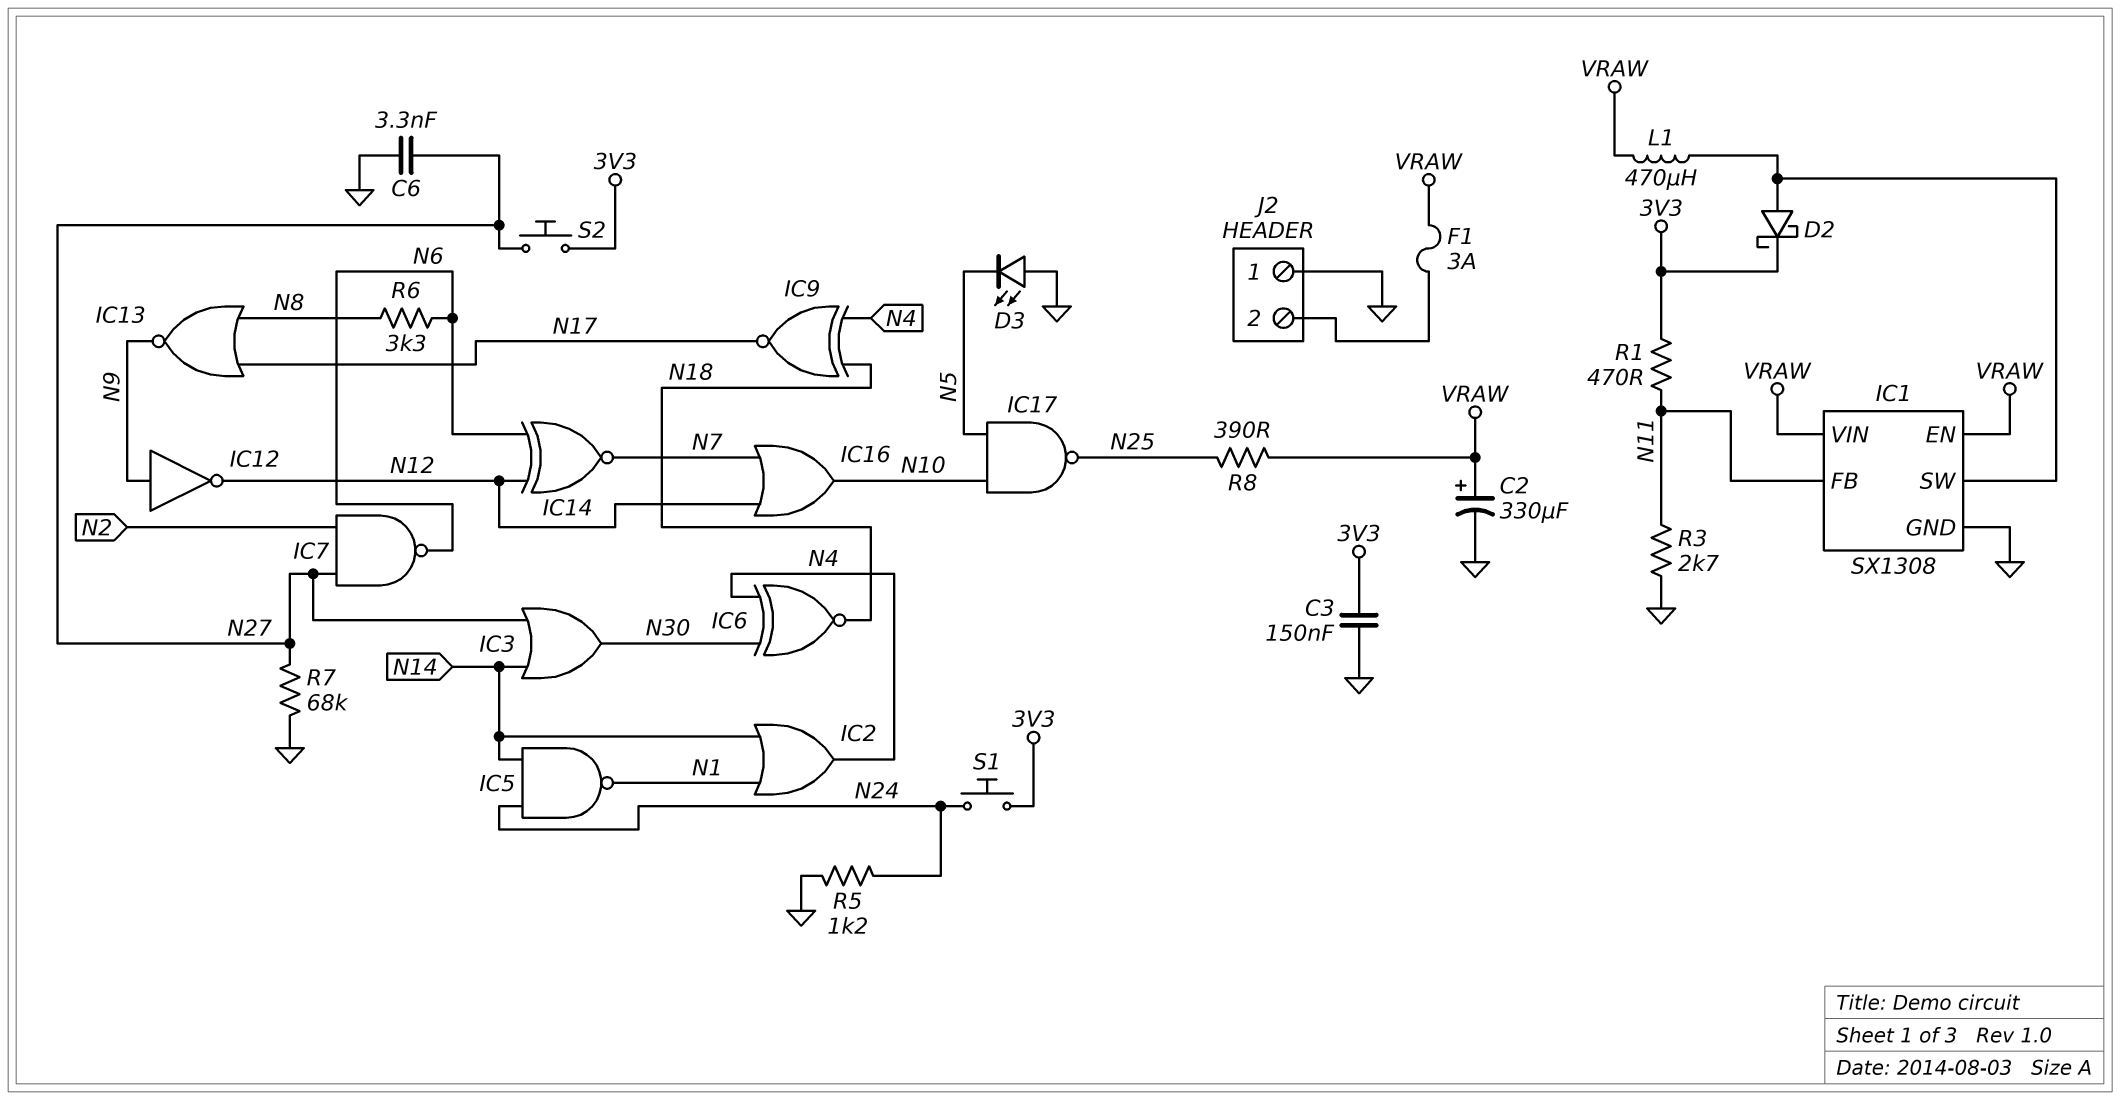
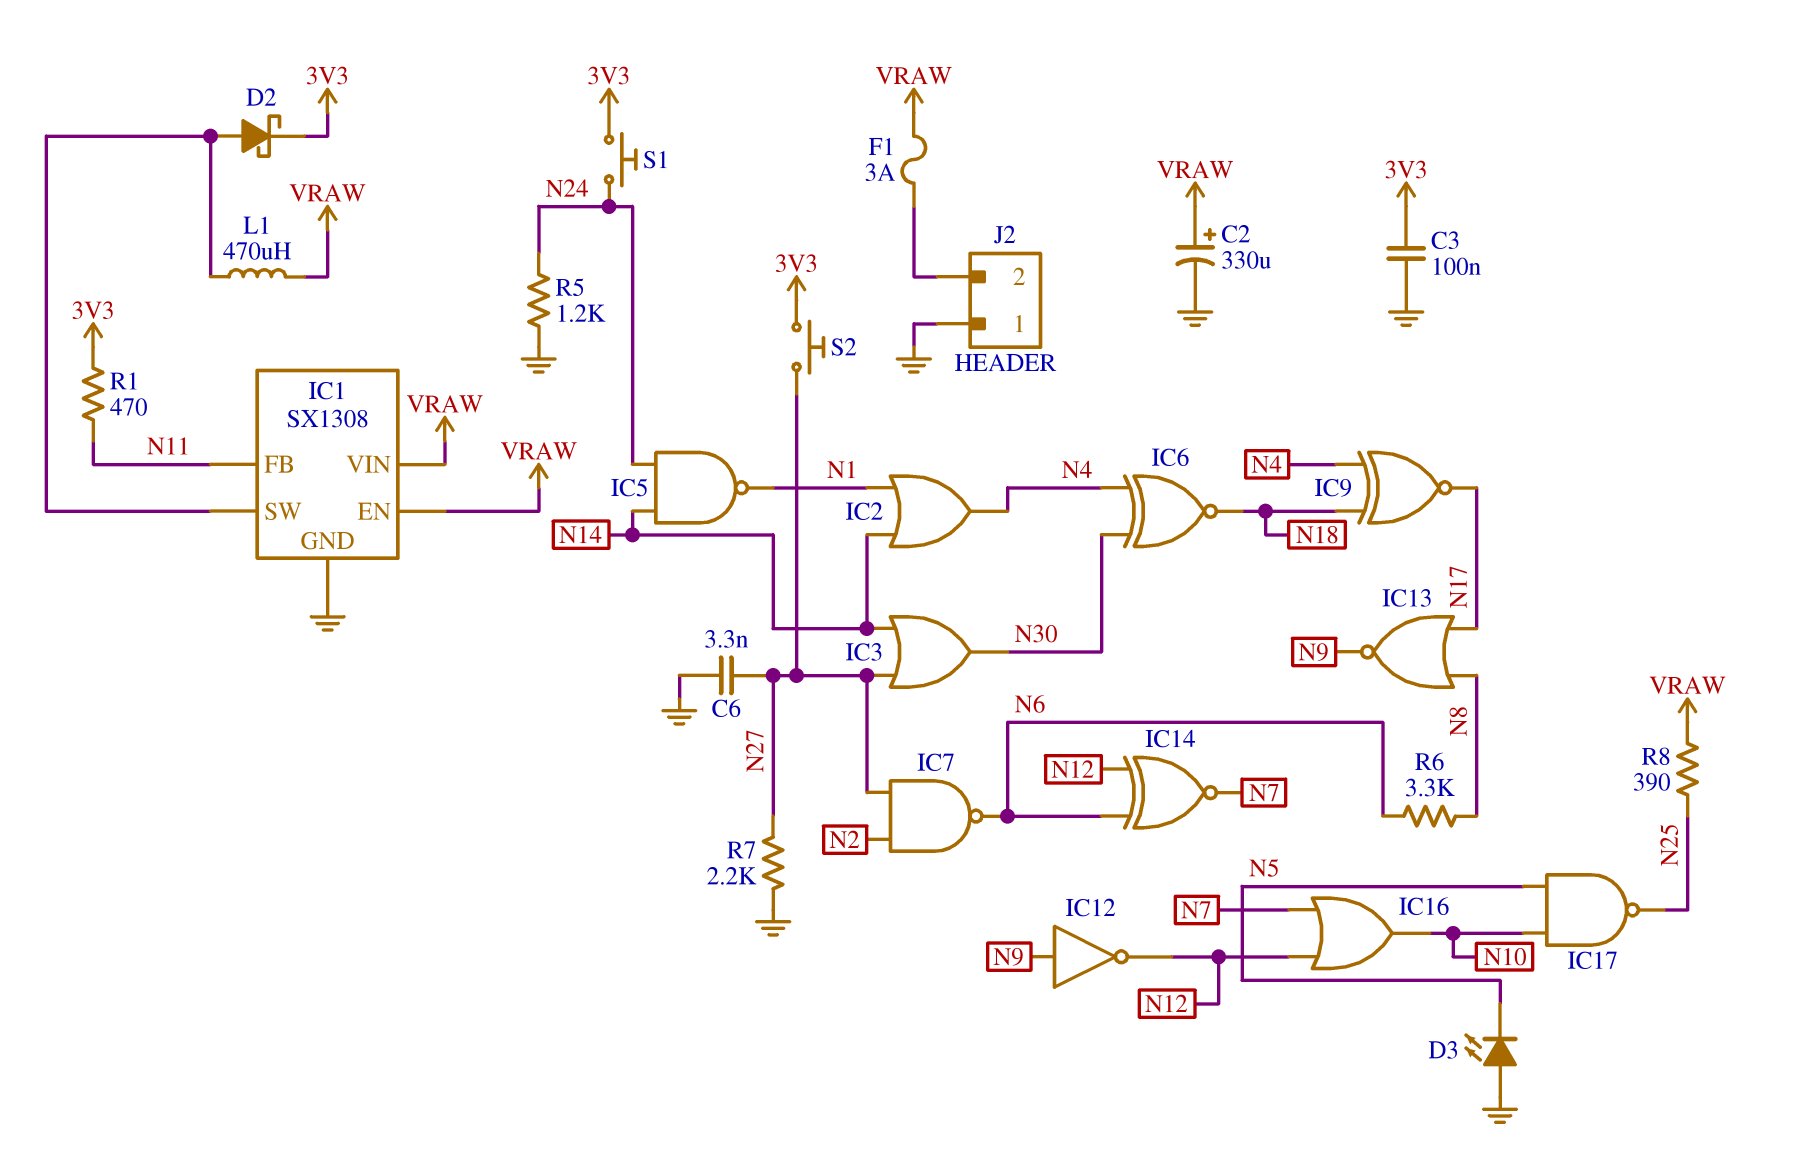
C3: 150nF (3V3, GND) -> 100nF (3V3, GND)
R3: 2.7k (GND, N11) -> none
R7: 68k (GND, N27) -> 2.2k (GND, N27)

